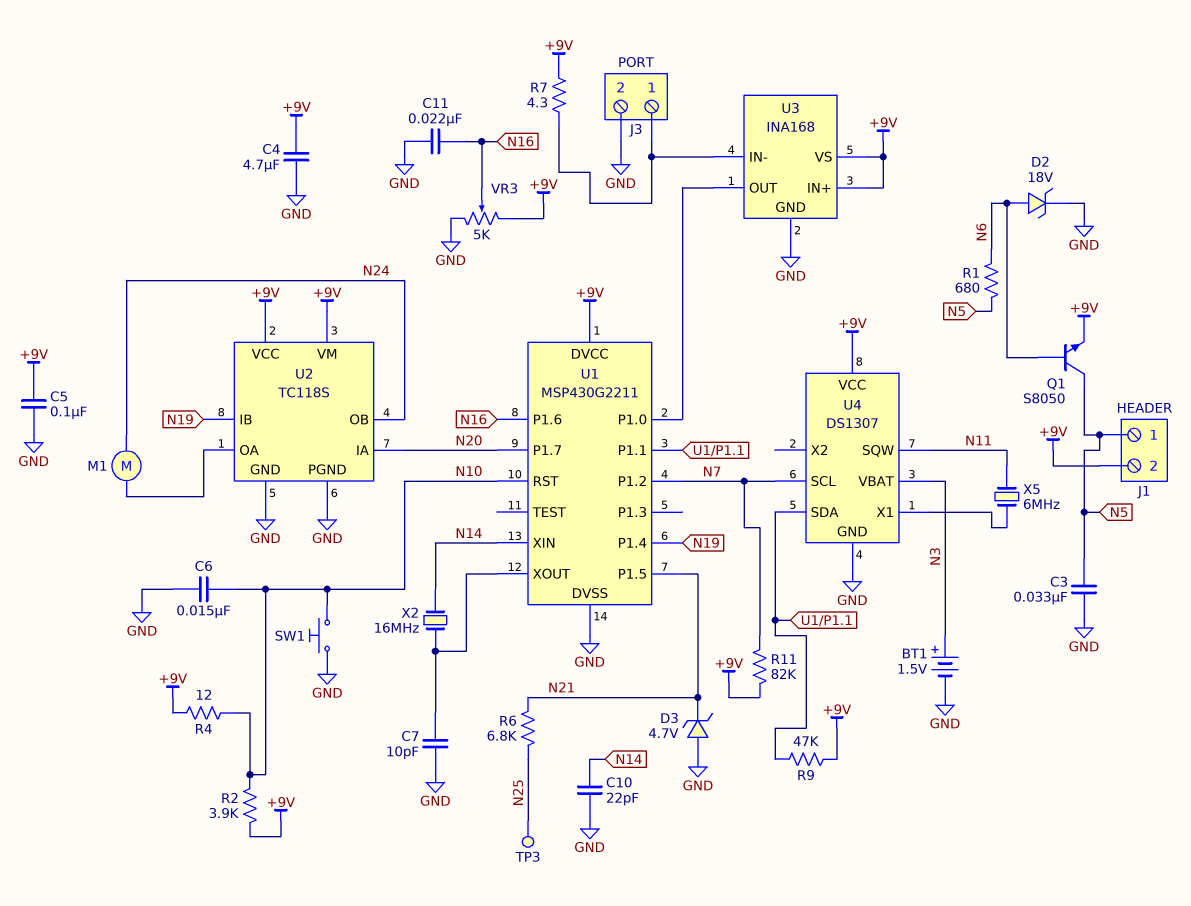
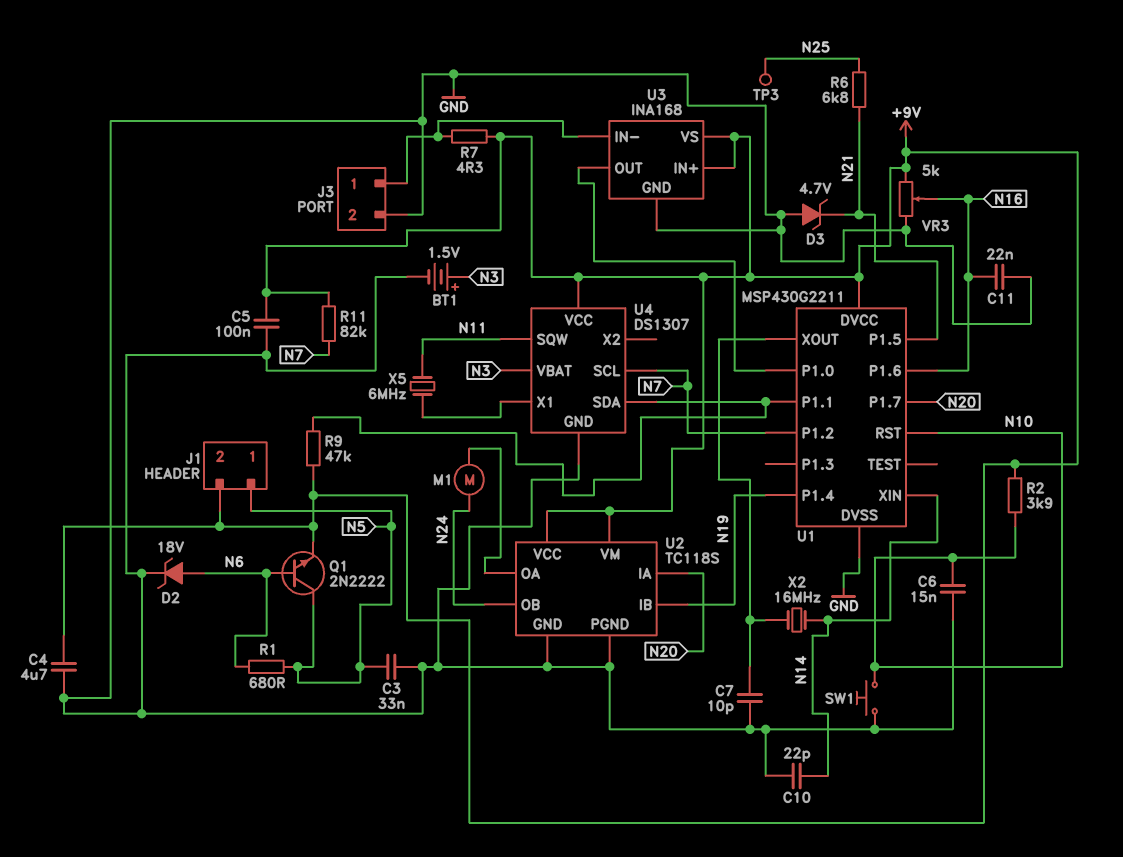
Q1: NPN S8050 (B N6, C N5, E +9V) -> NPN 2N2222 (B N6, C N5, E +9V)
R4: 12 (+9V, N10) -> none

